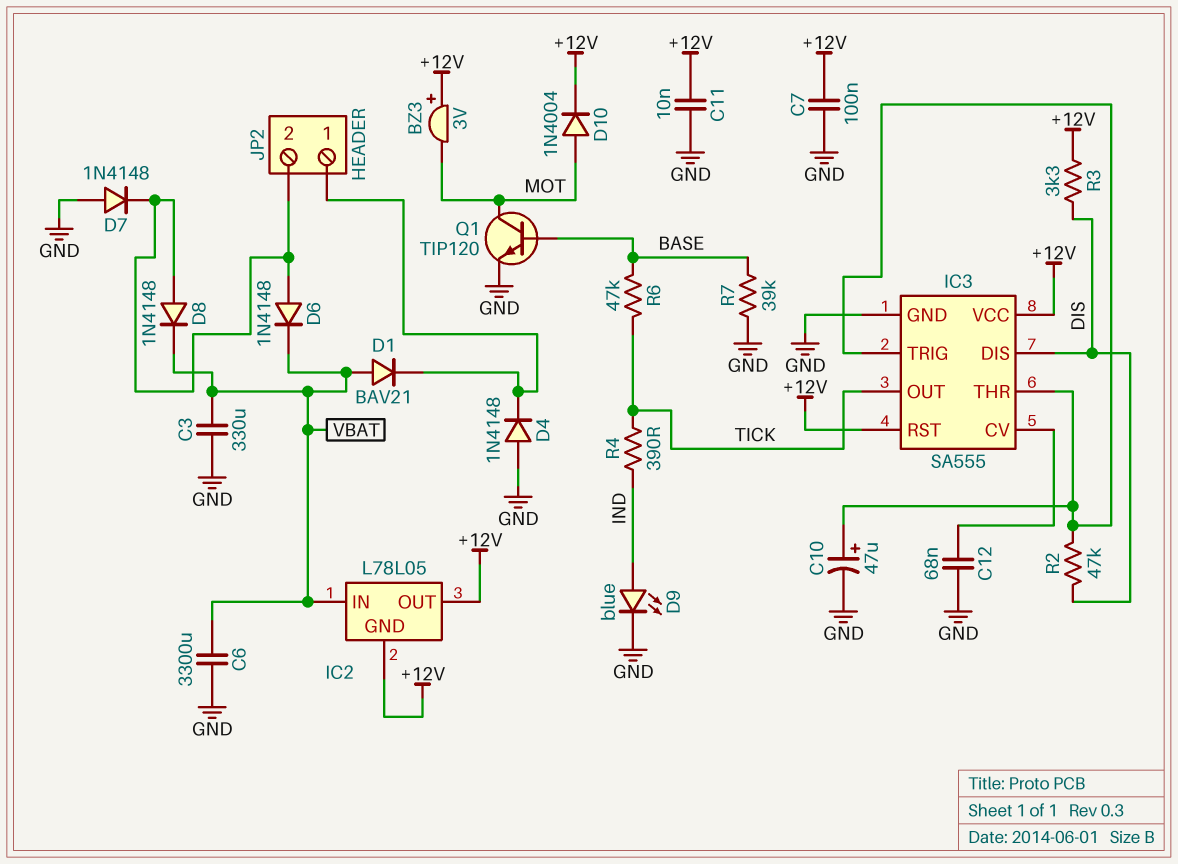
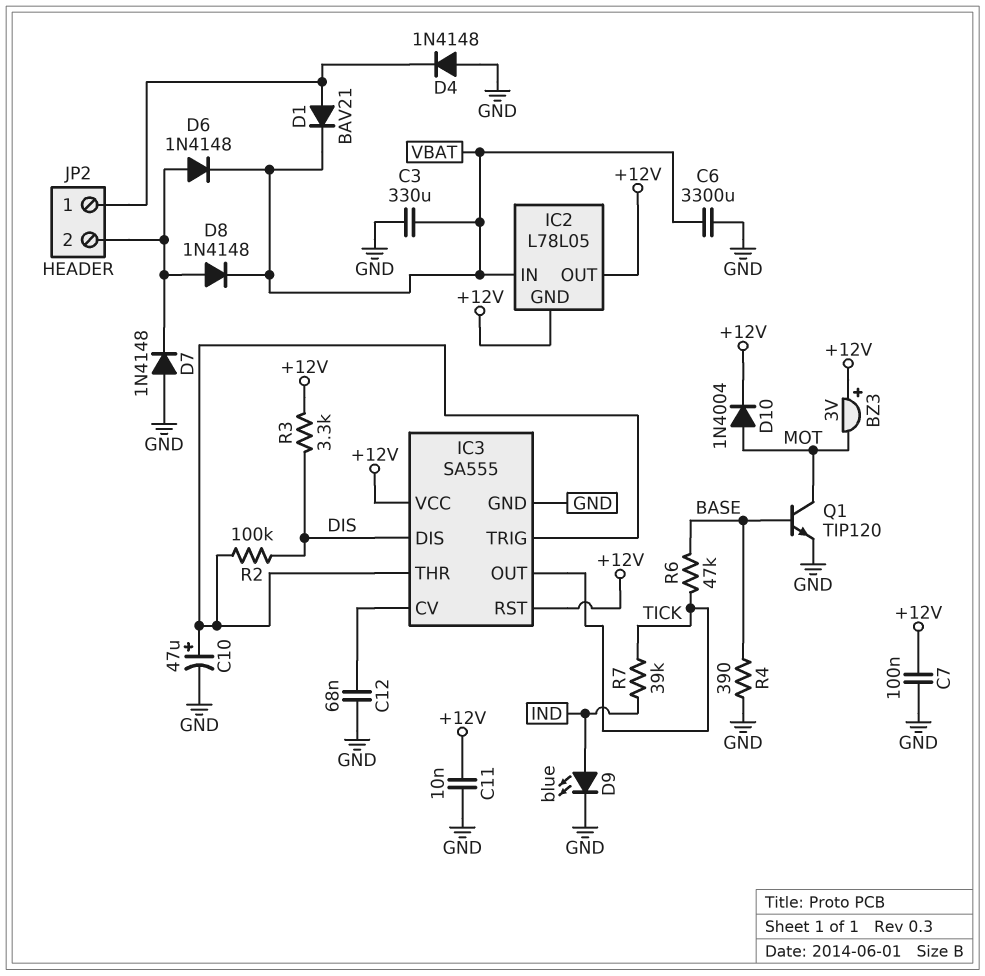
D1: diode BAV21 (A VBAT, K JP2/1) -> diode BAV21 (A JP2/1, K VBAT)
R2: 47k (DIS, IC3/THR) -> 100k (DIS, IC3/THR)
R4: 390 (IND, TICK) -> 390 (BASE, GND)
R7: 39k (BASE, GND) -> 39k (IND, TICK)

